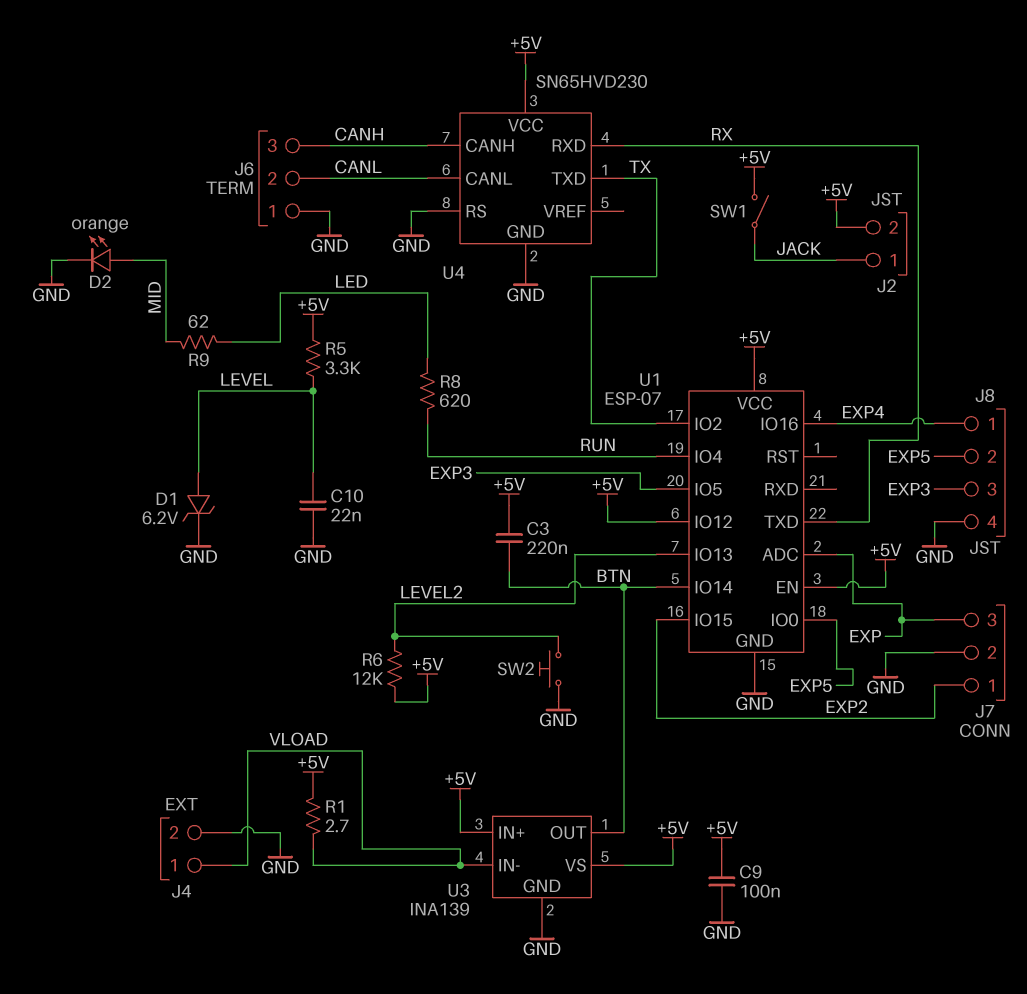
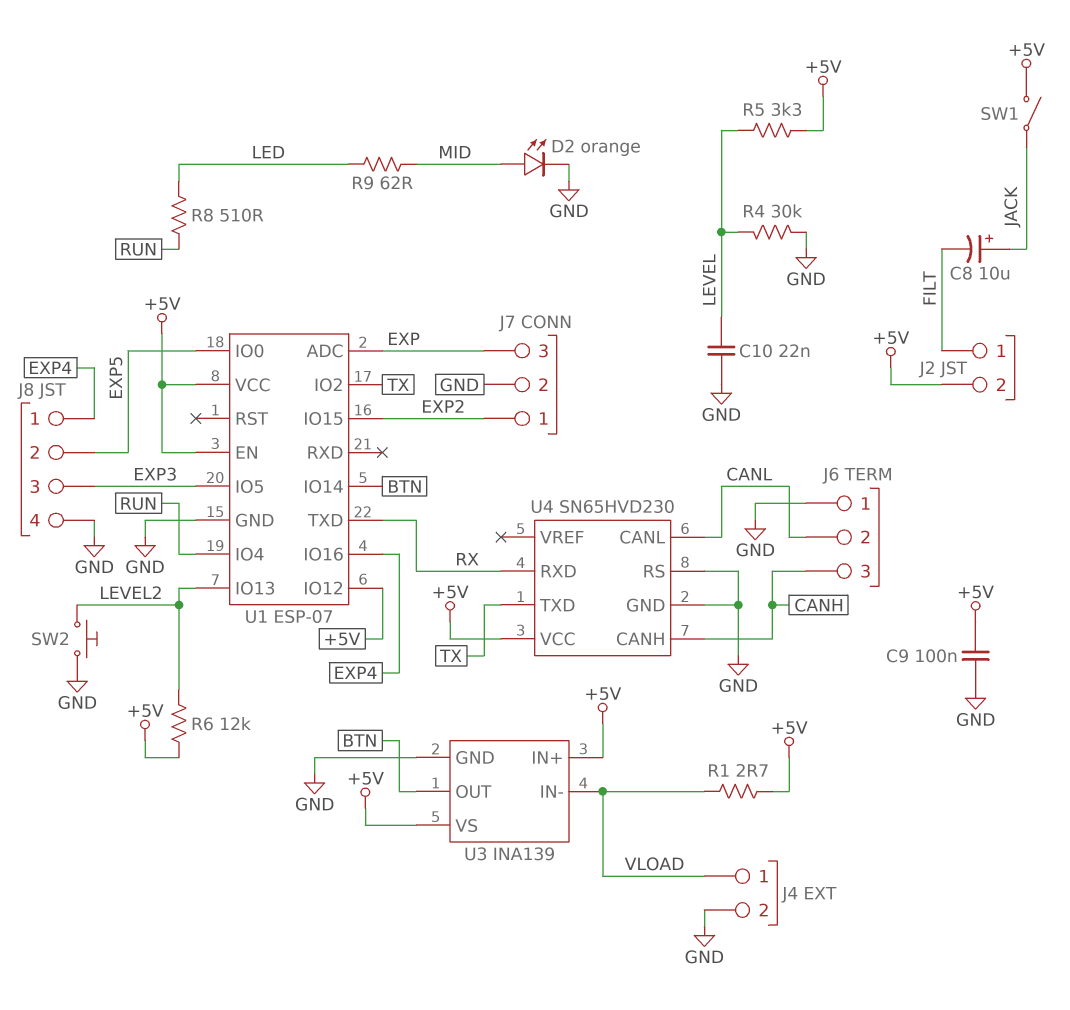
C3: 220nF (+5V, BTN) -> none
C8: none -> 10uF (plus JACK, minus FILT)
D1: zener 6.2V (A LEVEL, K GND) -> none
J2 pin 1: JACK -> FILT
R4: none -> 30k (GND, LEVEL)
R8: 620 (LED, RUN) -> 510 (LED, RUN)

